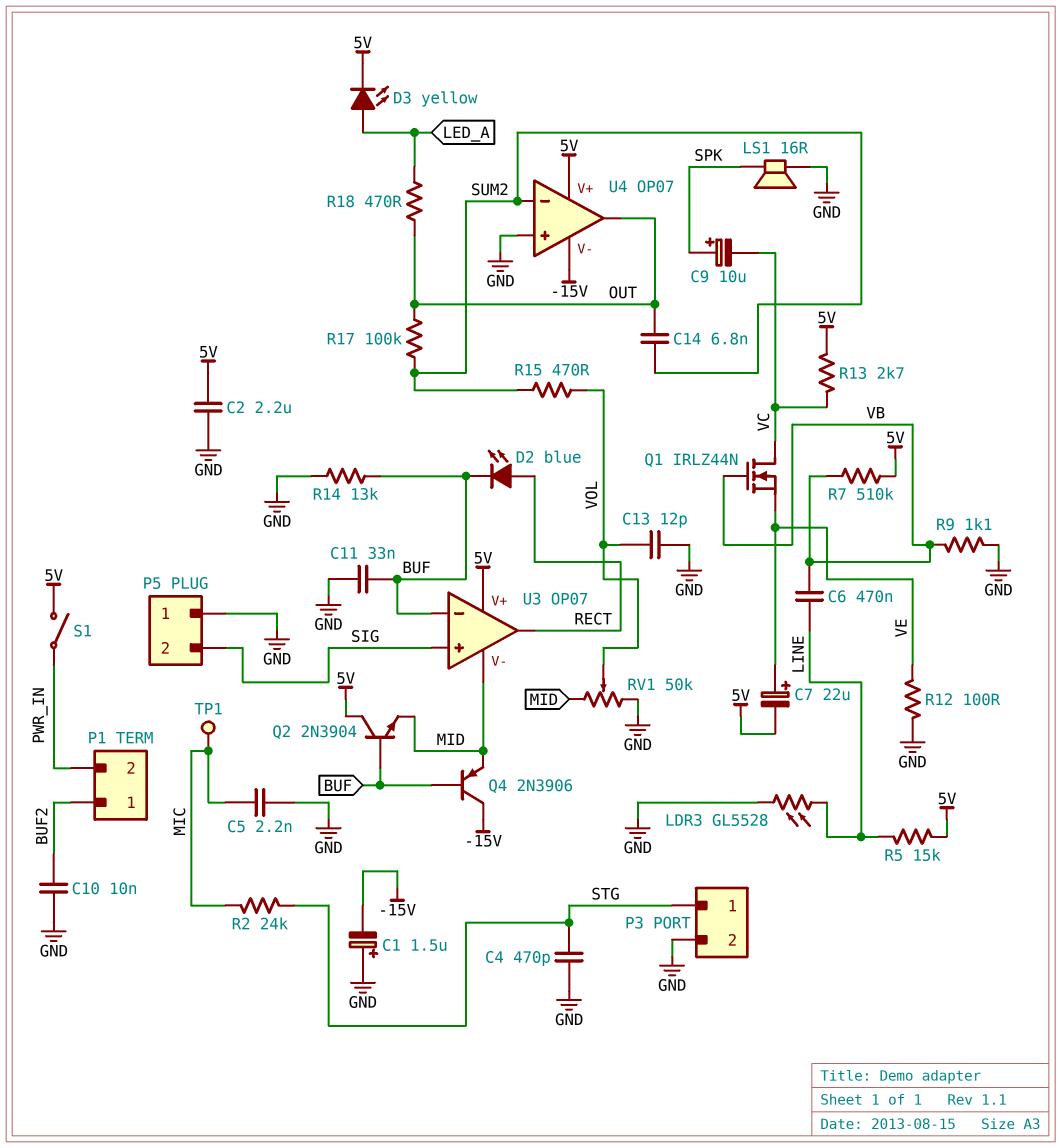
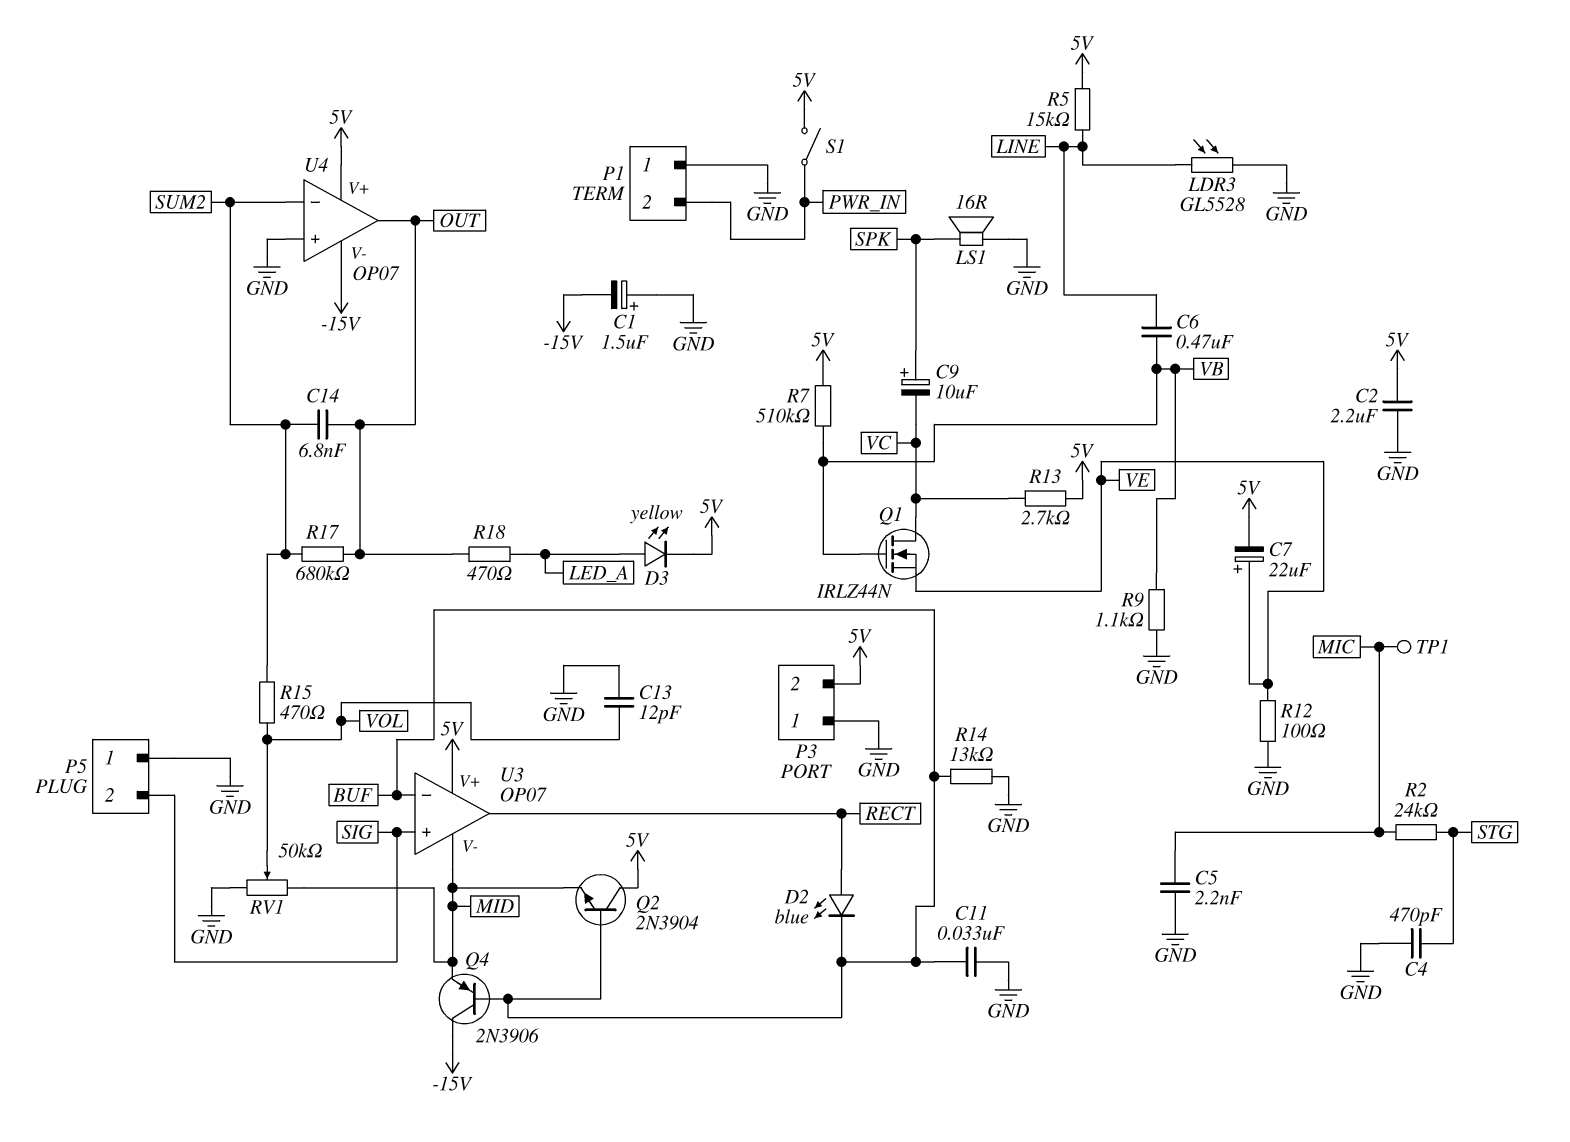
C10: 10nF (BUF2, GND) -> none
P1 pin 1: BUF2 -> GND
P3 pin 1: STG -> GND
P3 pin 2: GND -> 5V
R17: 100k (OUT, SUM2) -> 680k (OUT, SUM2)

